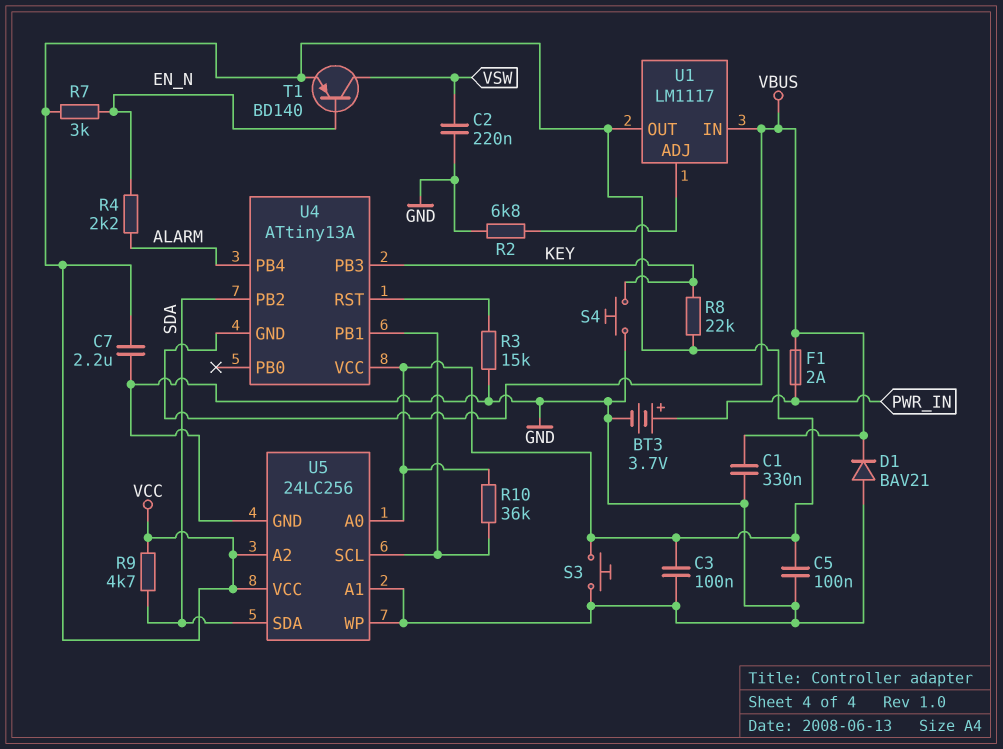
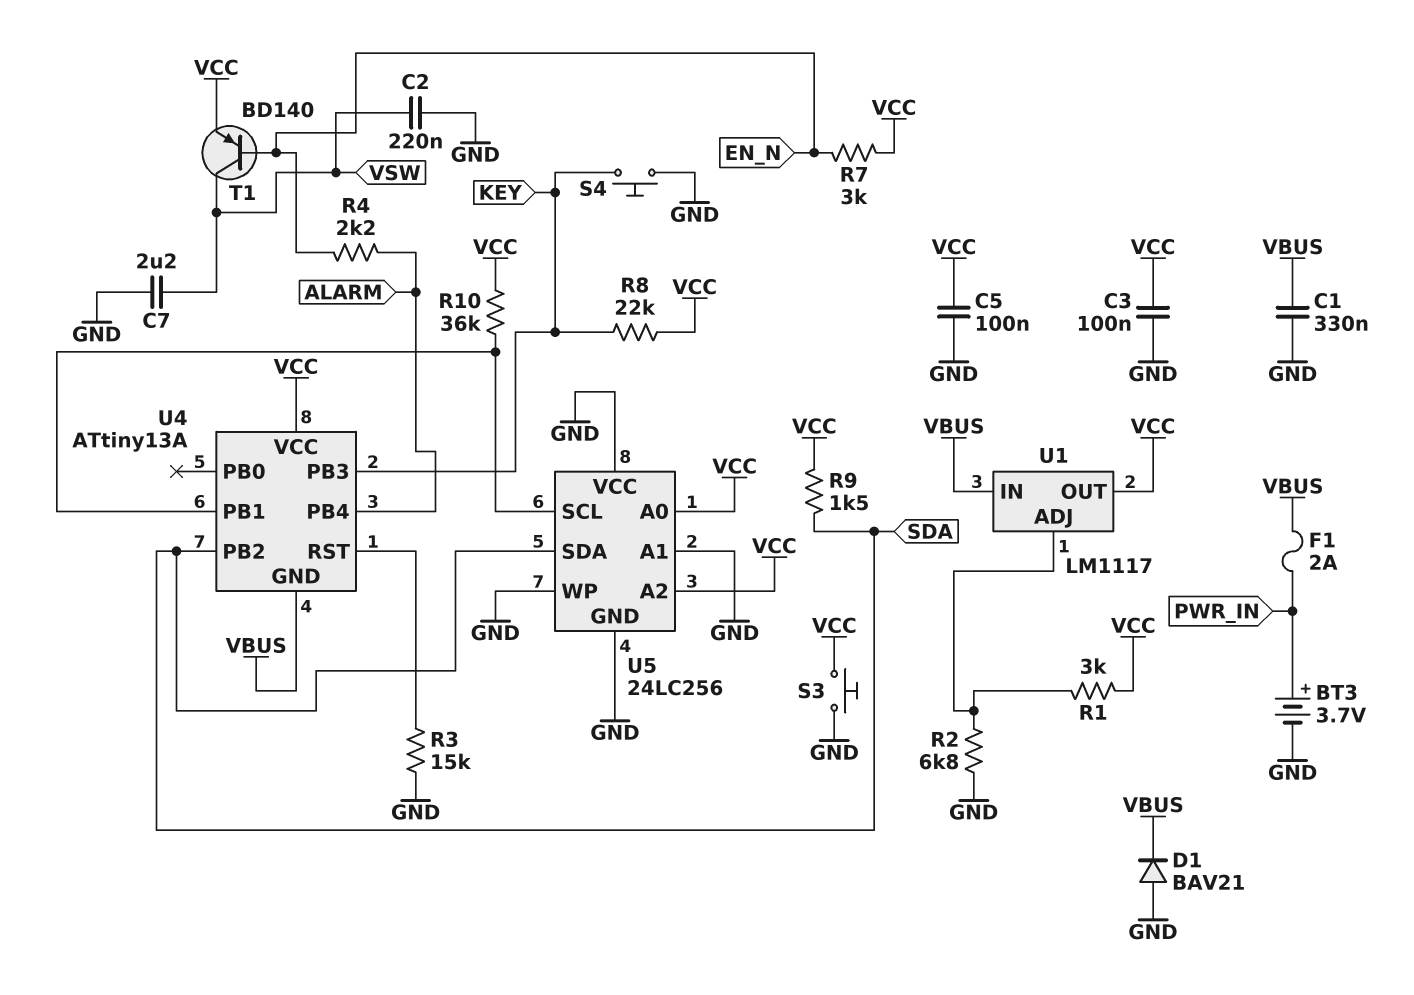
C7: 2.2uF (GND, VCC) -> 2.2uF (GND, VSW)
R1: none -> 3k (U1/ADJ, VCC)
R9: 4.7k (SDA, VCC) -> 1.5k (SDA, VCC)
U5 pin VCC: VCC -> GND

